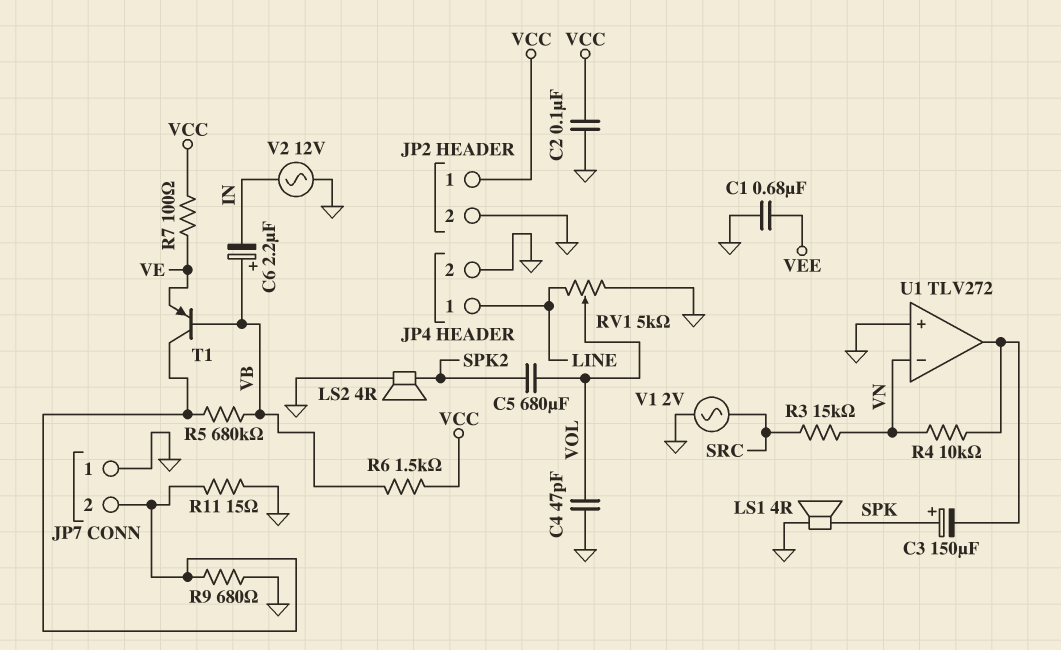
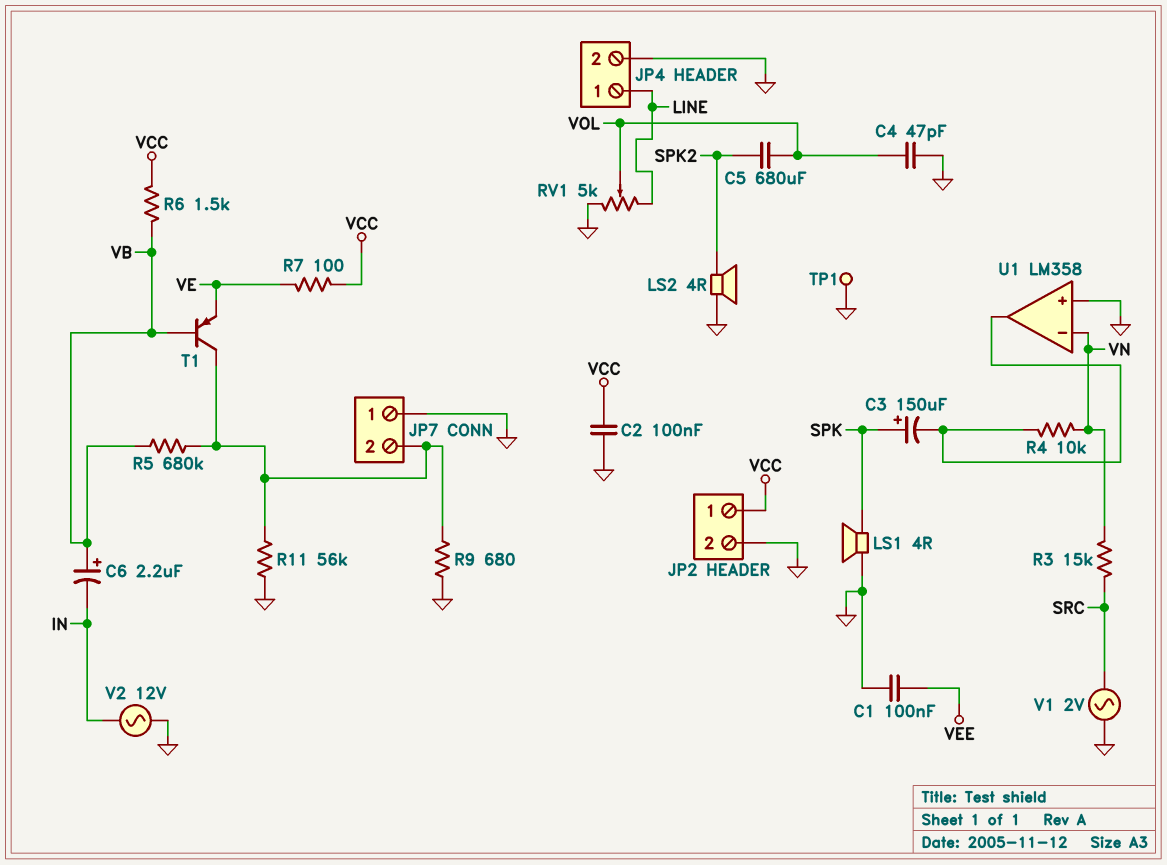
C1: 680nF (GND, VEE) -> 100nF (GND, VEE)
R11: 15 (GND, JP7/2) -> 56k (GND, JP7/2)
TP1: none -> test point (GND)
U1: TLV272 -> LM358

